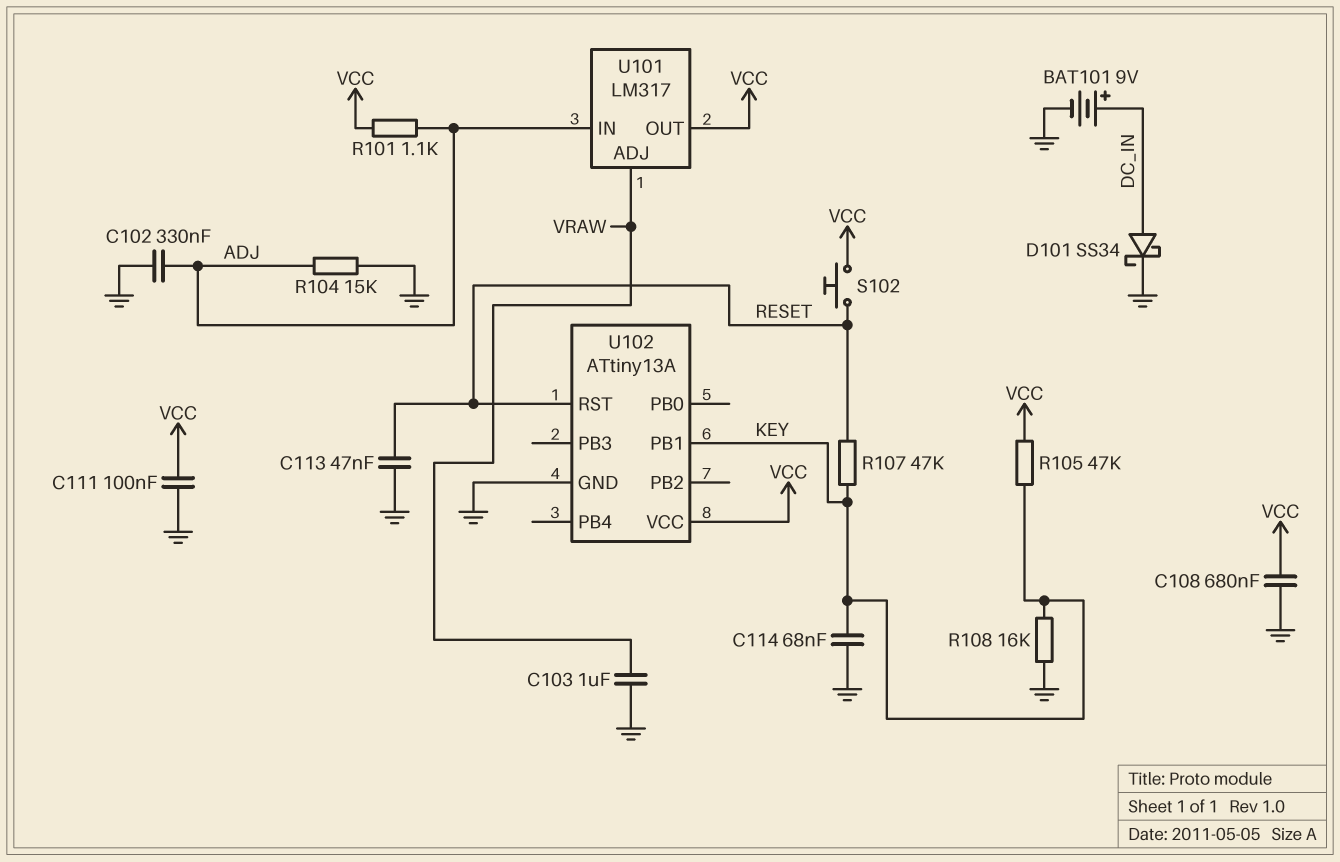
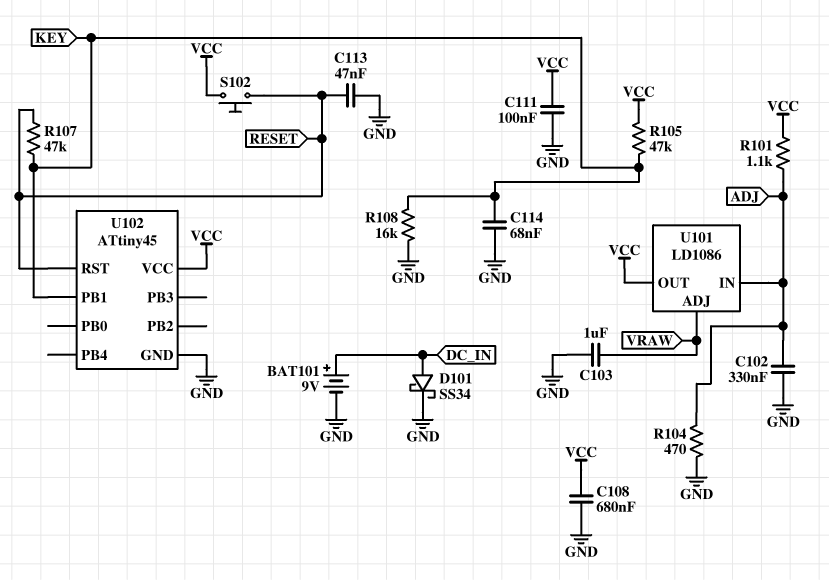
R104: 15k (ADJ, GND) -> 470 (ADJ, GND)
U101: LM317 -> LD1086
U102: ATtiny13A -> ATtiny45

